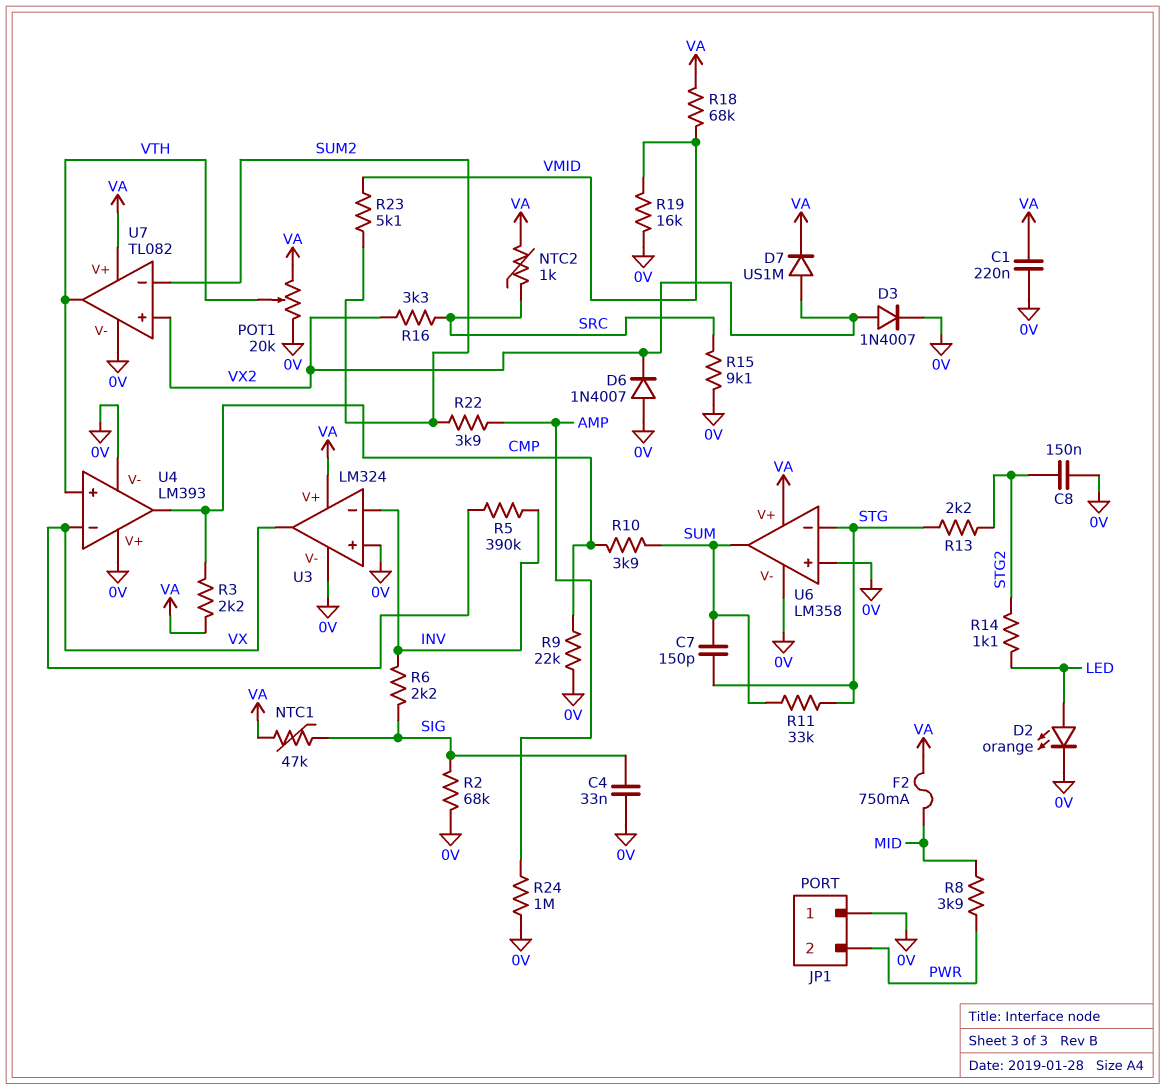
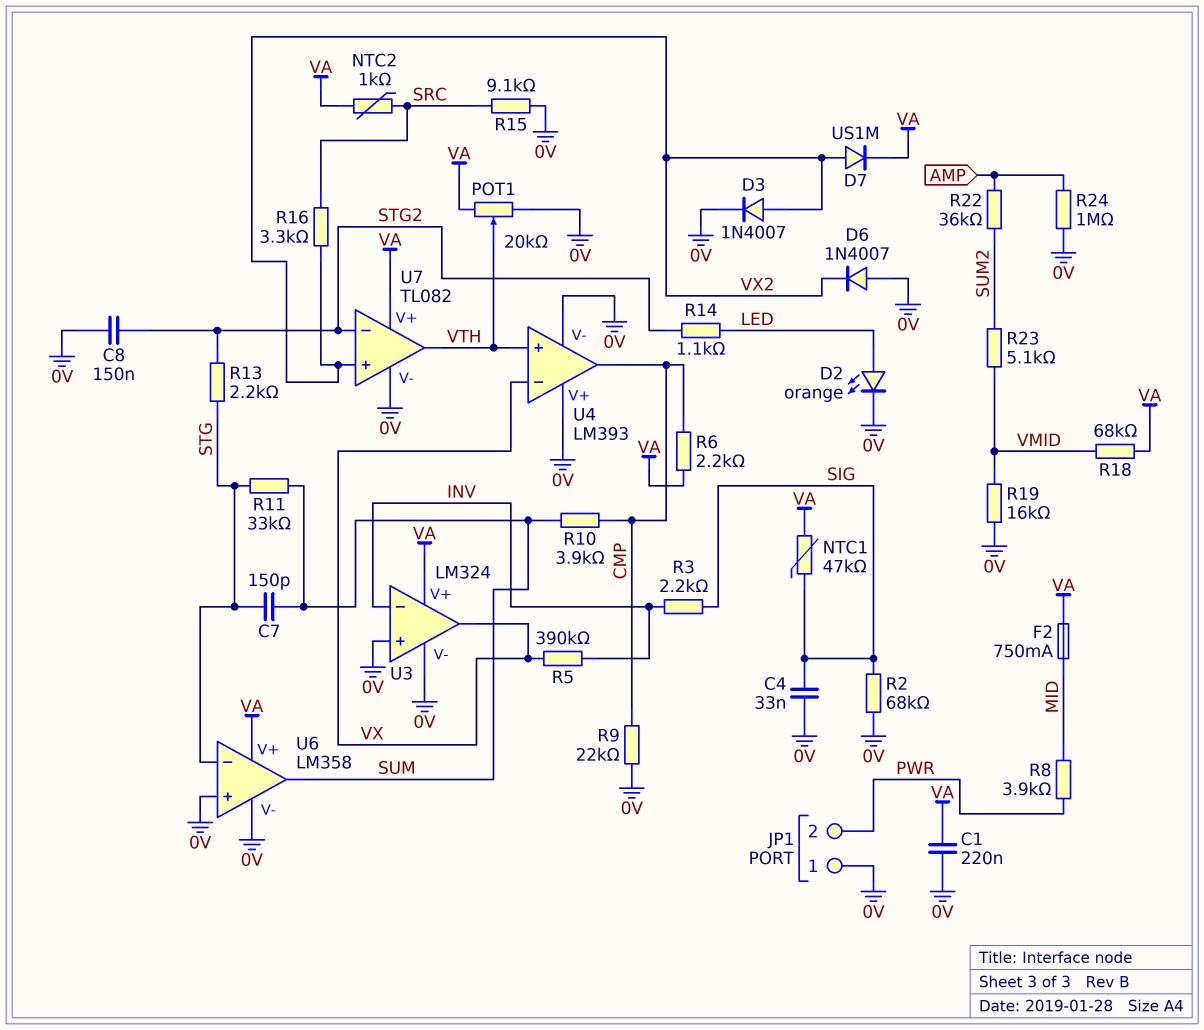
R3: 2.2k (CMP, VA) -> 2.2k (INV, SIG)
R6: 2.2k (INV, SIG) -> 2.2k (CMP, VA)
R22: 3.9k (AMP, SUM2) -> 36k (AMP, SUM2)
U7 pin in-: SUM2 -> STG2

